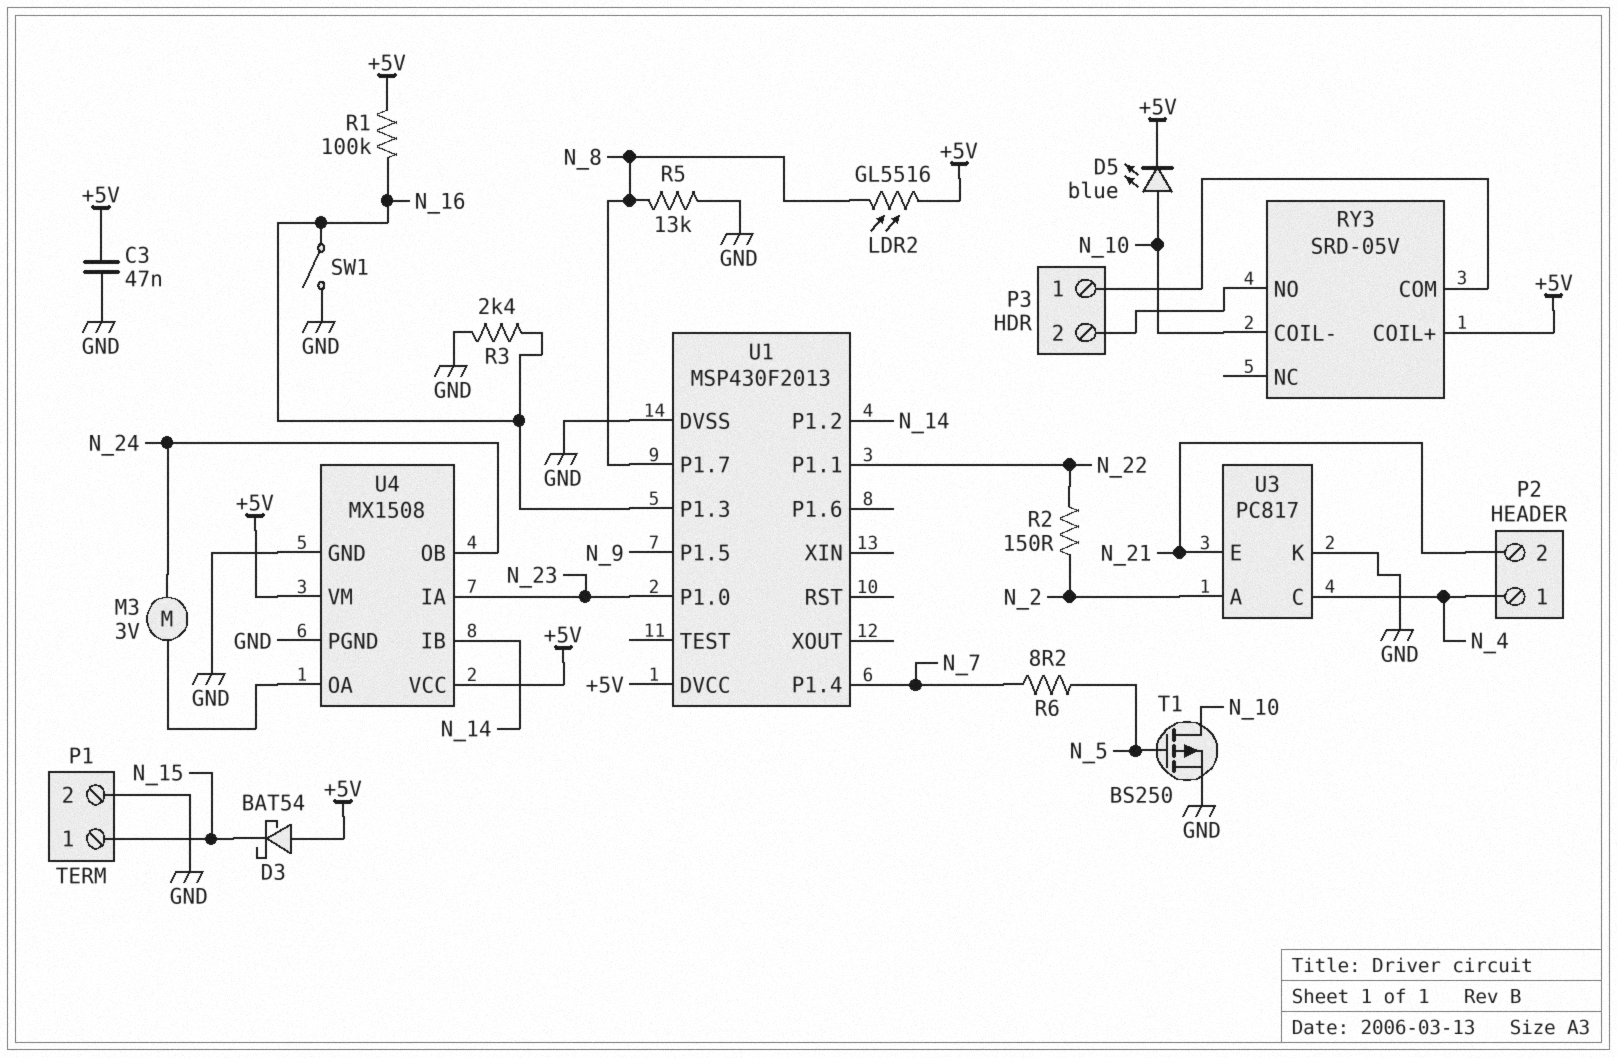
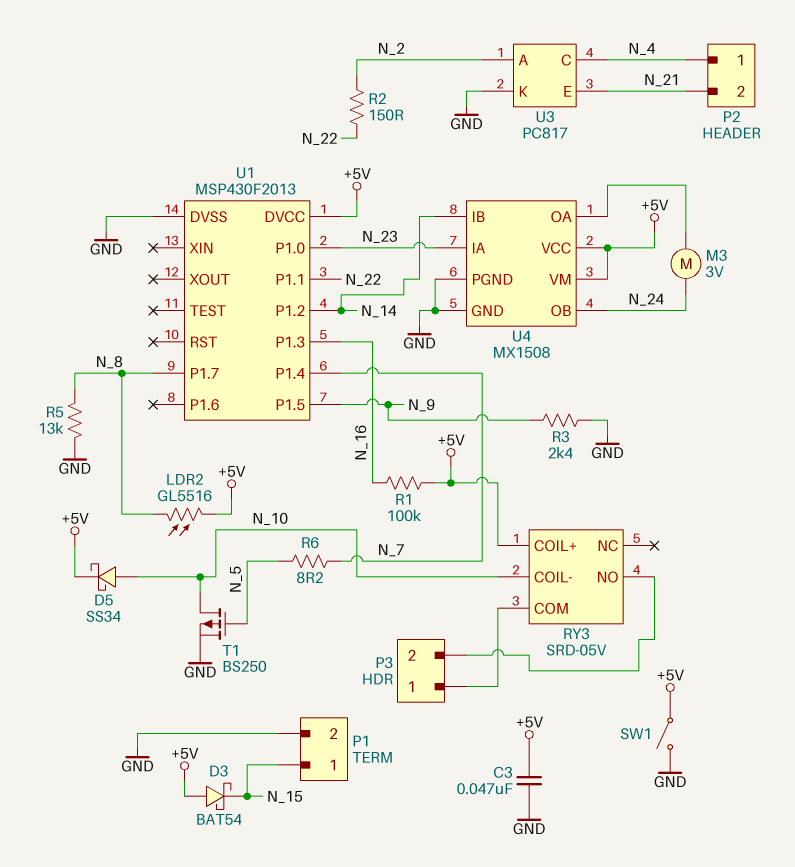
D5: LED blue (A N_10, K +5V) -> schottky SS34 (A N_10, K +5V)
R3: 2.4k (GND, N_16) -> 2.4k (GND, N_9)
SW1: switch (GND, N_16) -> switch (+5V, GND)

